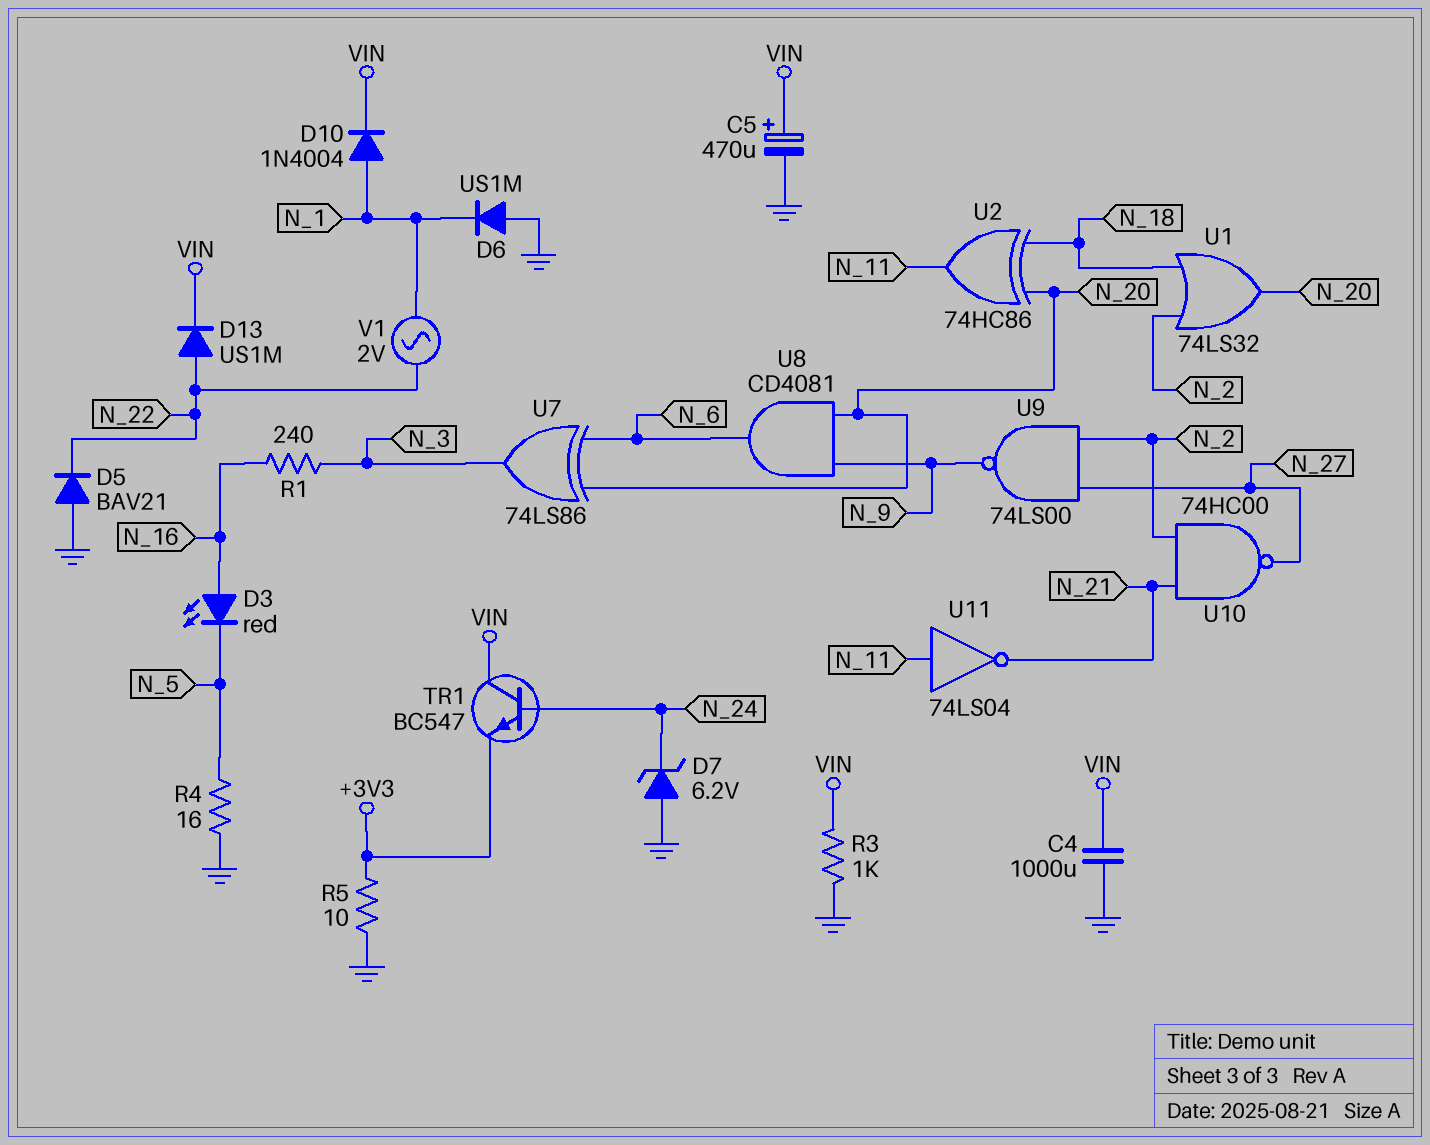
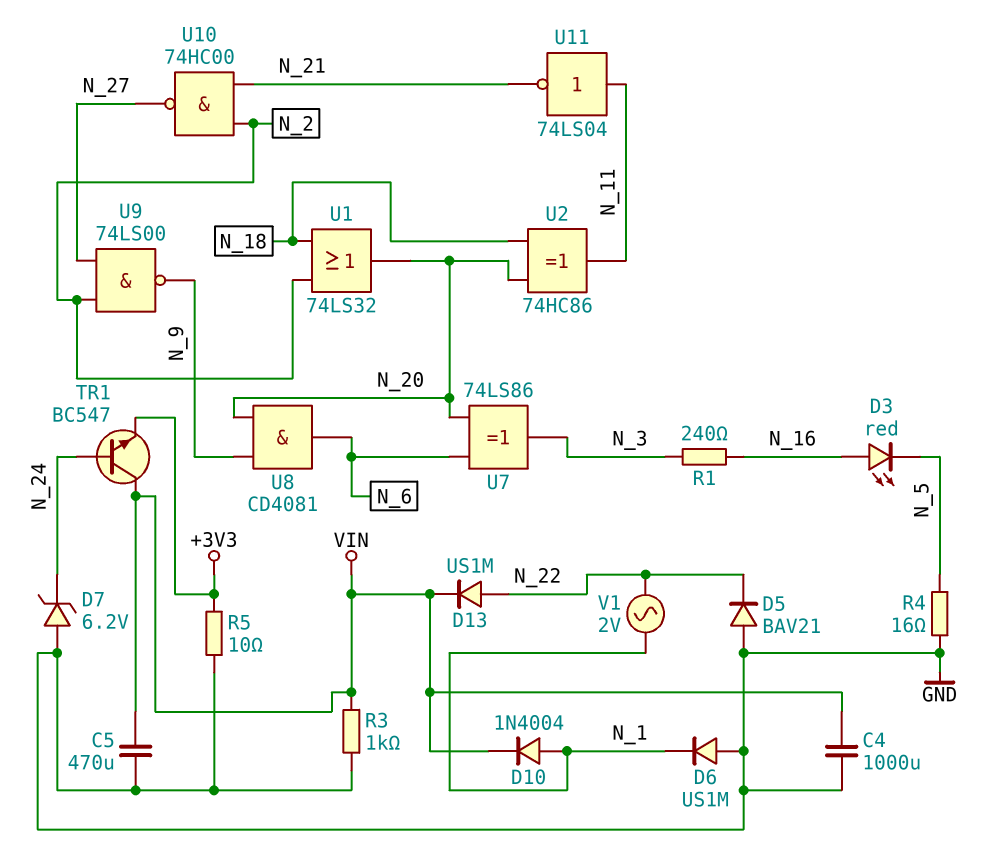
C5: 470uF (plus VIN, minus GND) -> 470uF (GND, VIN)

